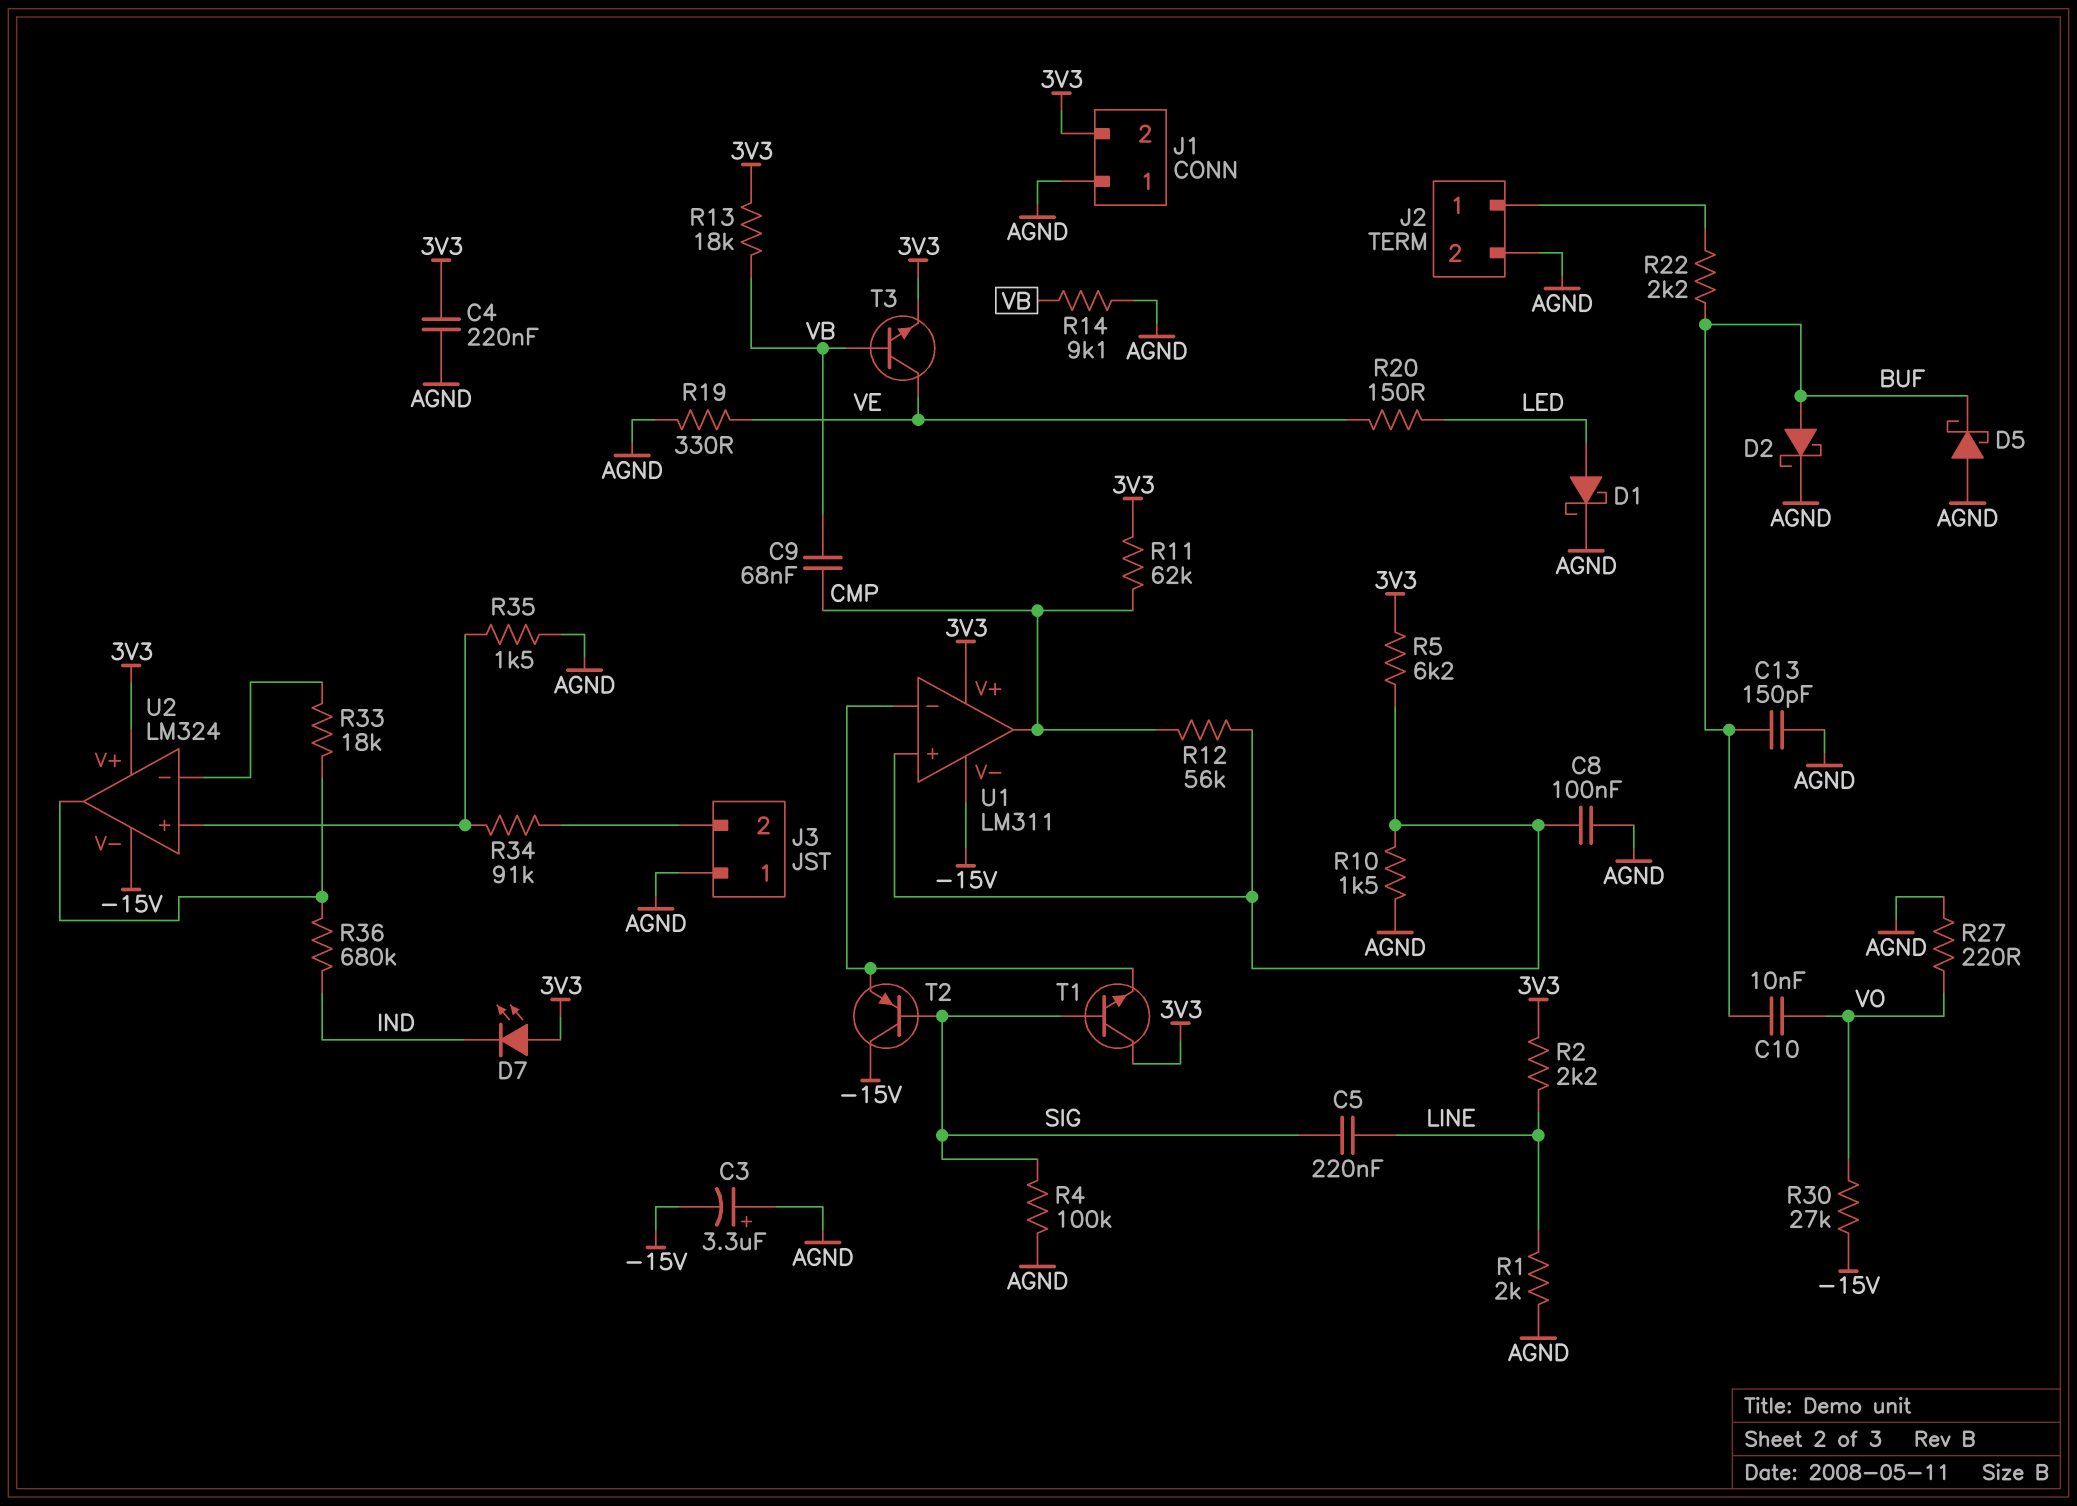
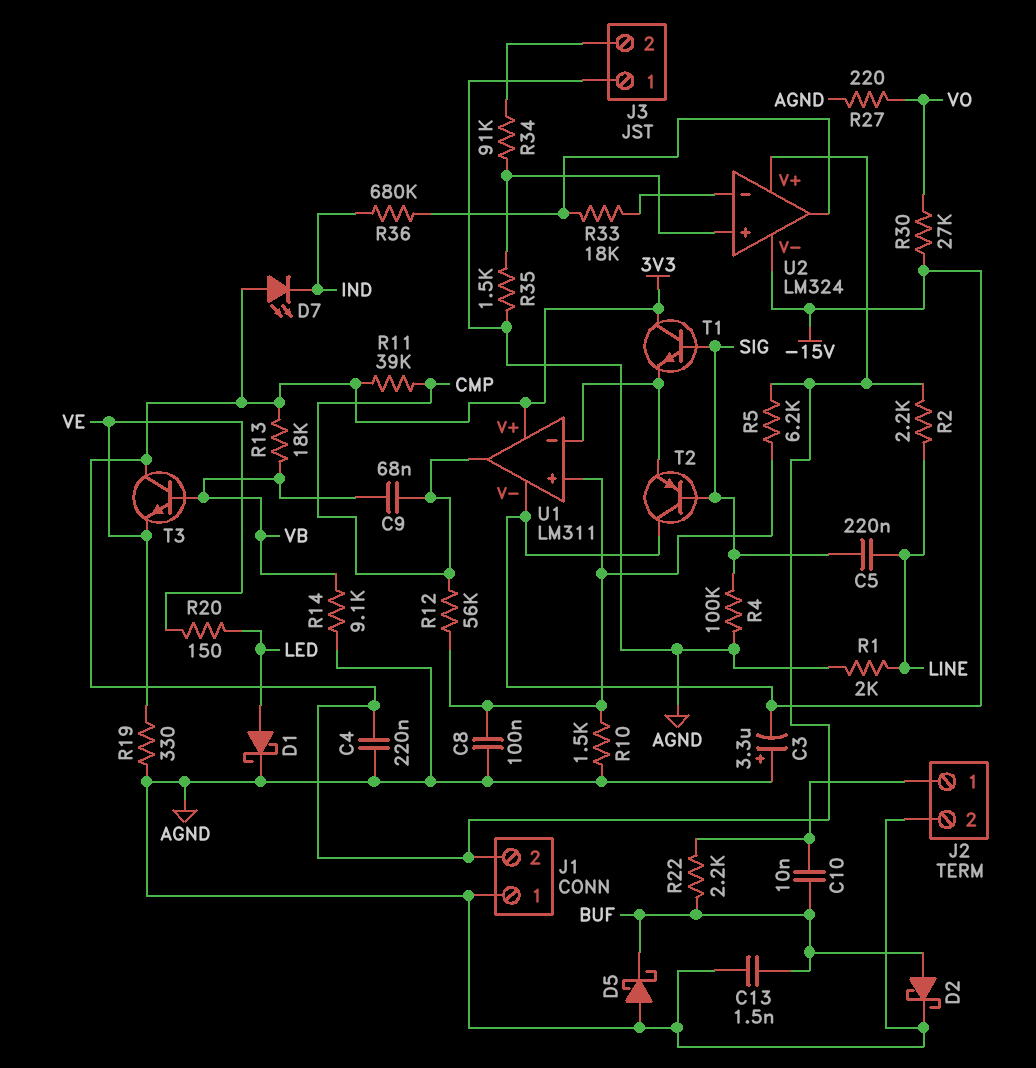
C10: 10nF (BUF, VO) -> 10nF (BUF, J2/1)
C13: 150pF (AGND, BUF) -> 1.5nF (AGND, BUF)
R11: 62k (3V3, CMP) -> 39k (3V3, CMP)
T3: NPN (B VB, C VE, E 3V3) -> NPN (B VB, C 3V3, E VE)

